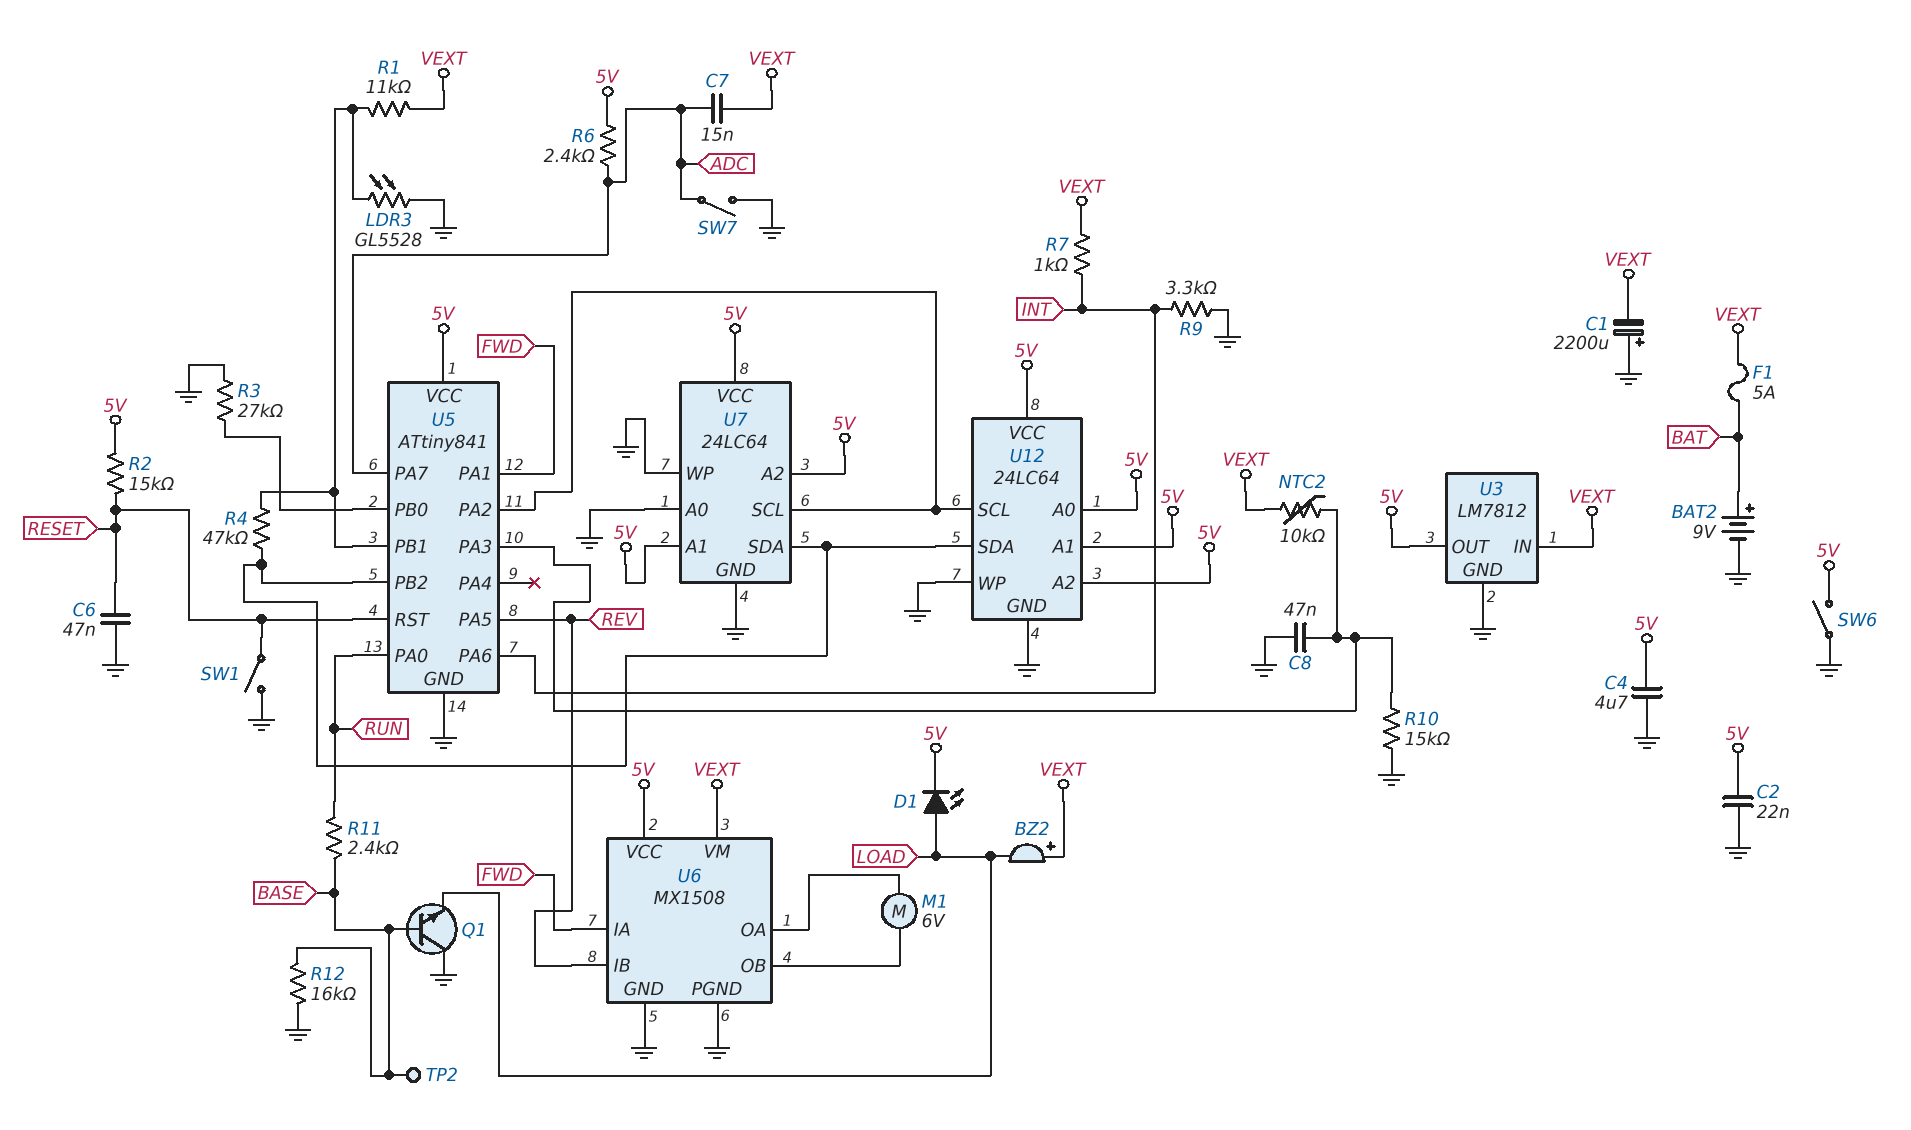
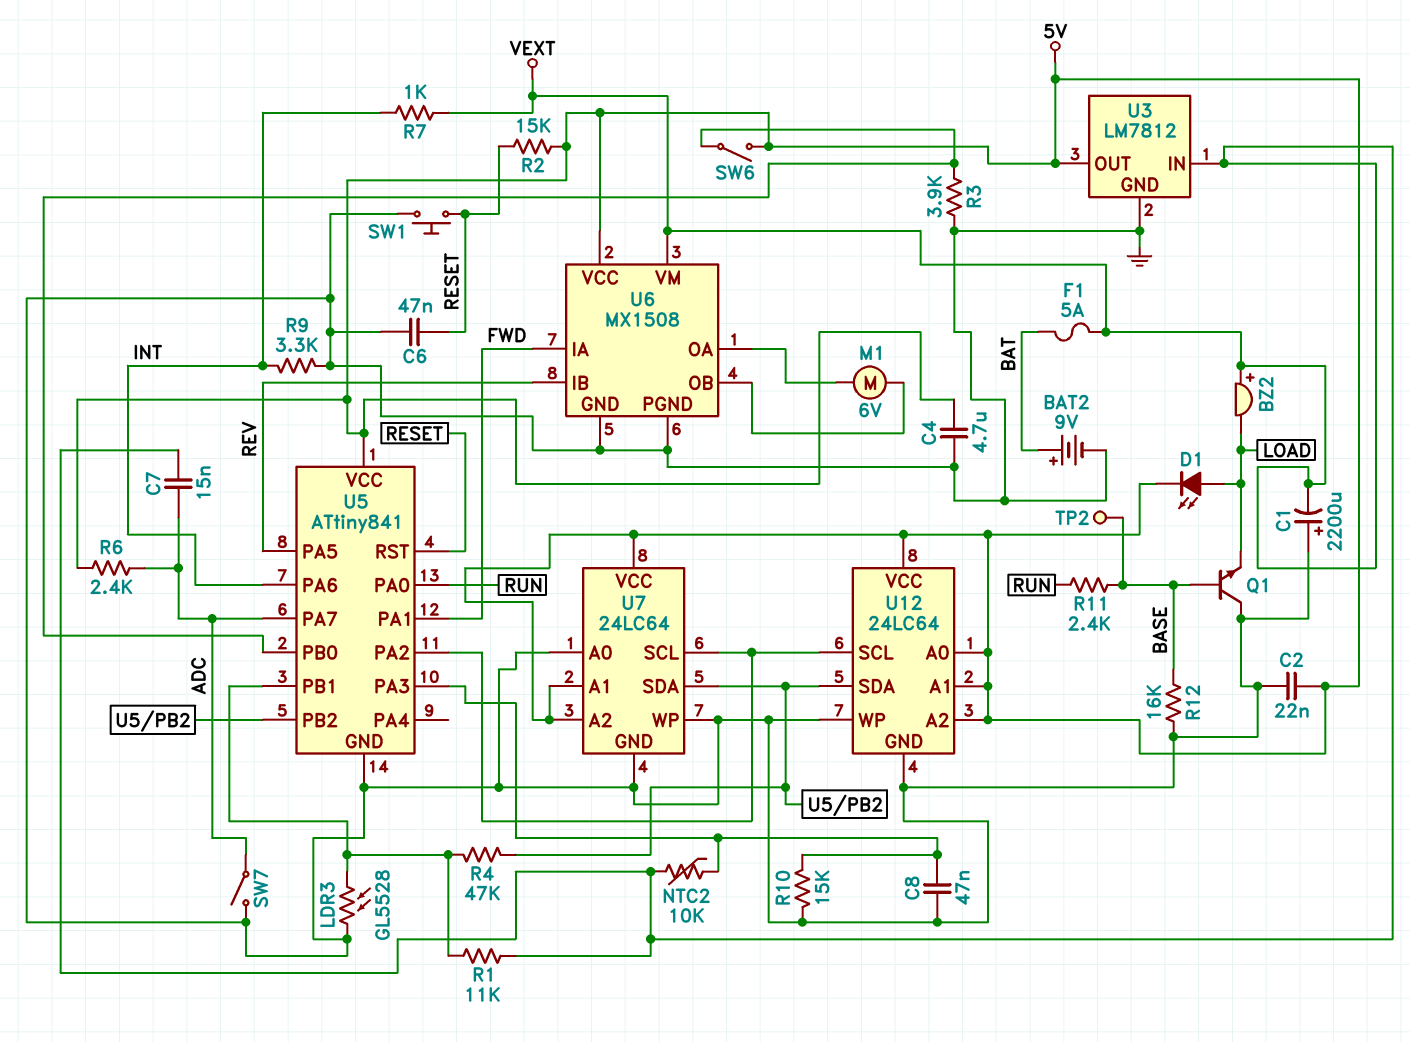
R3: 27k (GND, U5/PB0) -> 3.9k (GND, U5/PB0)
SW1: switch (GND, RESET) -> button (GND, RESET)
SW6: switch (5V, GND) -> switch (5V, U5/PB0)

